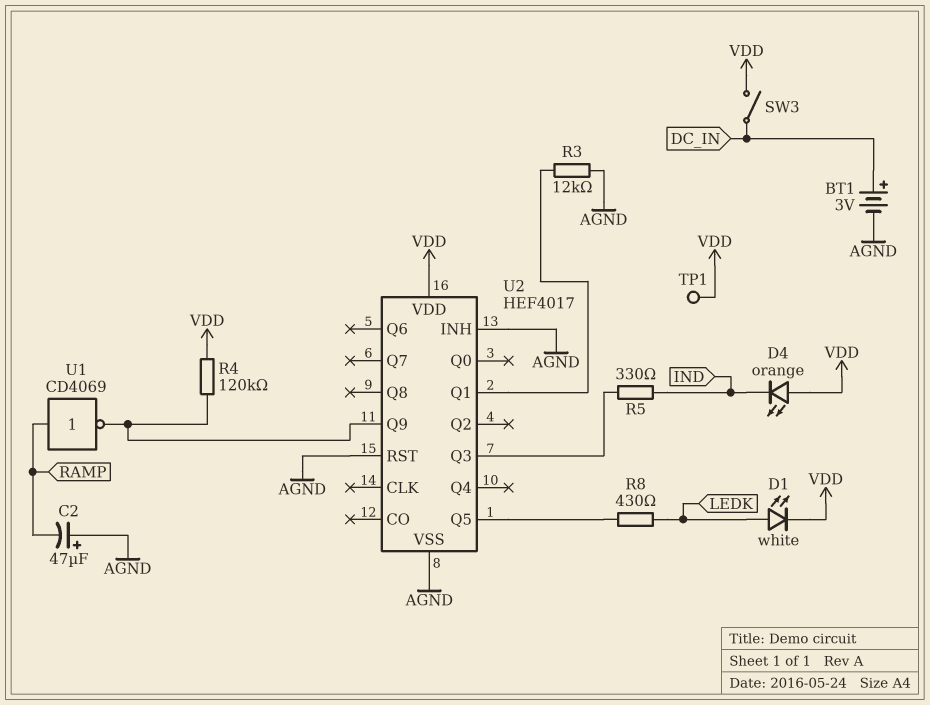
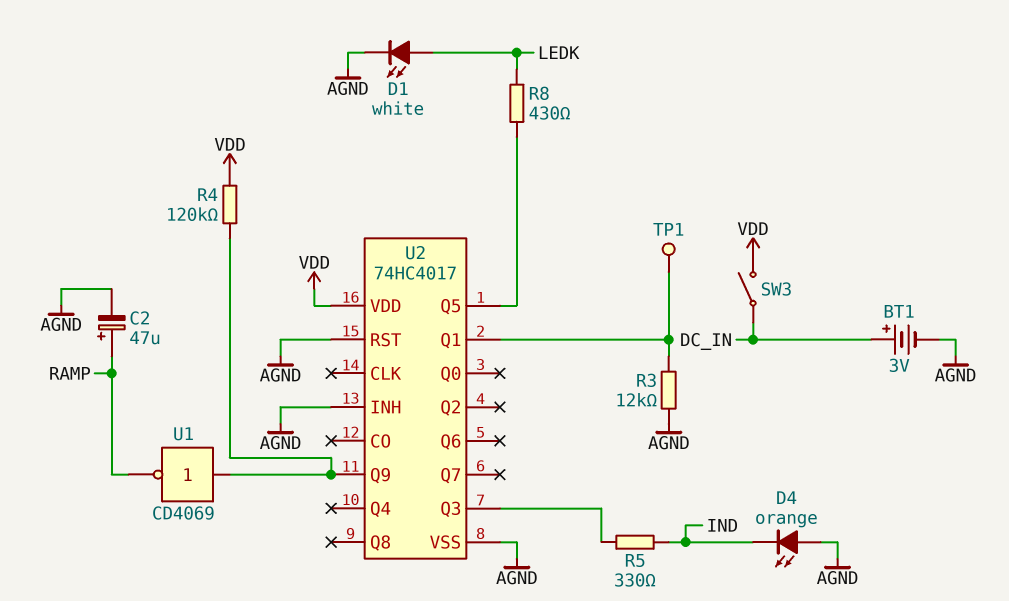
C2: 47uF (plus AGND, minus RAMP) -> 47uF (plus RAMP, minus AGND)
D1: LED white (A LEDK, K VDD) -> LED white (A LEDK, K AGND)
D4: LED orange (A VDD, K IND) -> LED orange (A AGND, K IND)
TP1: test point (VDD) -> test point (U2/Q1)
U1: NOT CD4069 (in RAMP, out U2/Q9) -> NOT CD4069 (in U2/Q9, out RAMP)
U2: HEF4017 -> 74HC4017

